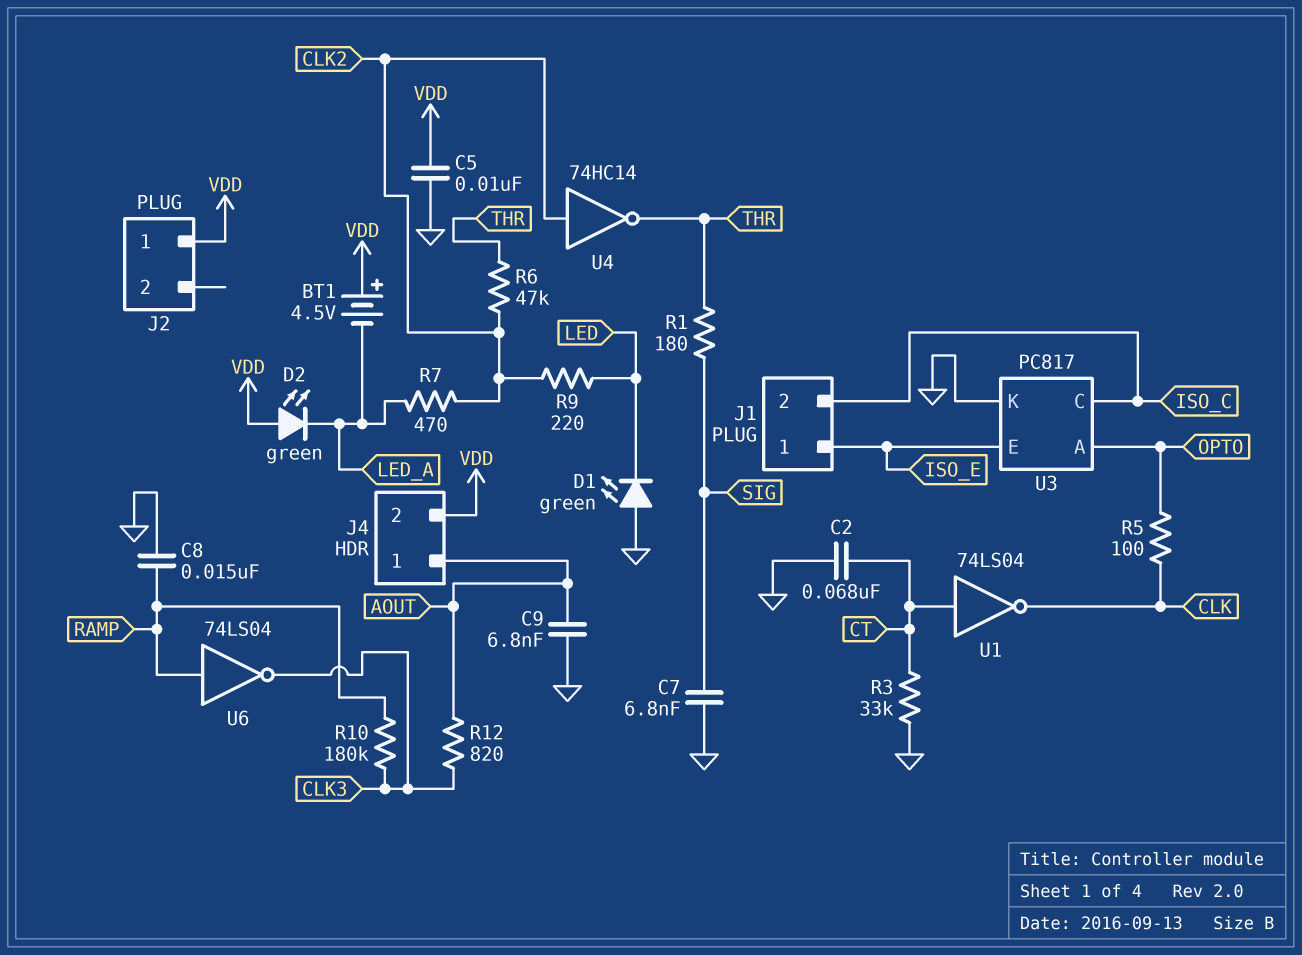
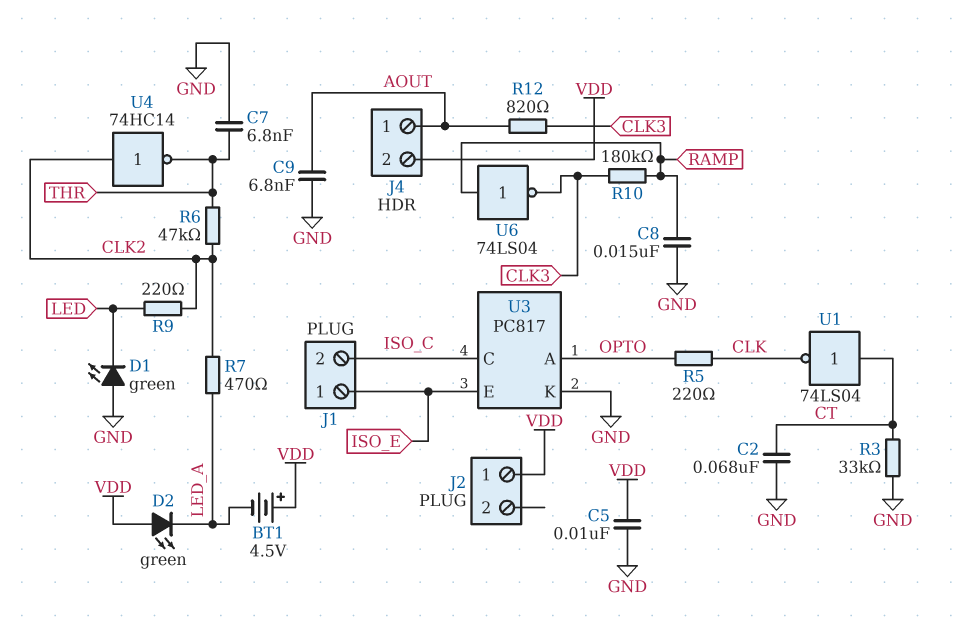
C7: 6.8nF (GND, SIG) -> 6.8nF (GND, THR)
R1: 180 (SIG, THR) -> none
R5: 100 (CLK, OPTO) -> 220 (CLK, OPTO)

